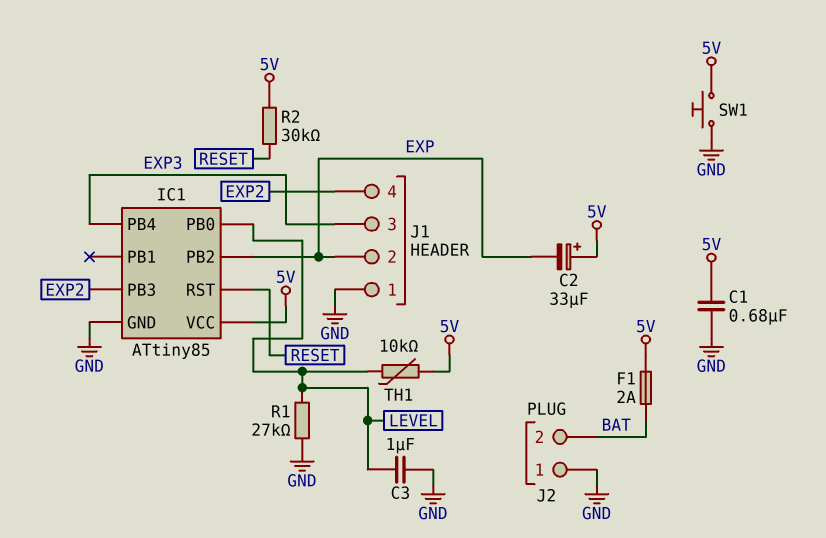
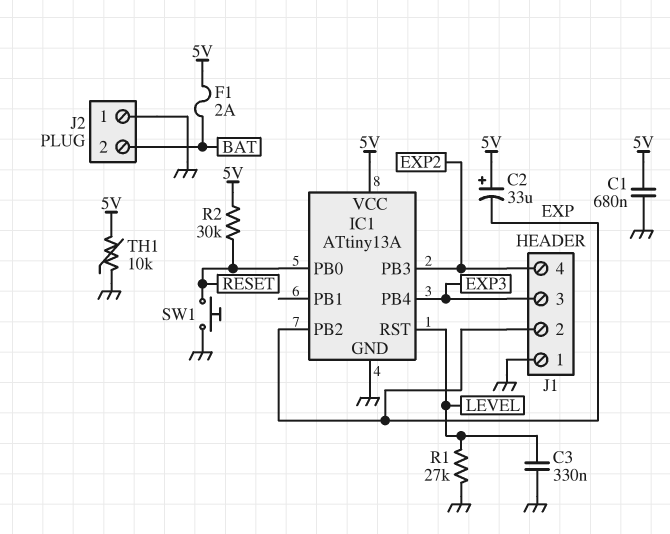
C3: 1uF (GND, LEVEL) -> 330nF (GND, LEVEL)
IC1: ATtiny85 -> ATtiny13A
IC1 pin PB0: LEVEL -> RESET
IC1 pin RST: RESET -> LEVEL
SW1: button (5V, GND) -> button (GND, RESET)
TH1: 10k (5V, LEVEL) -> 10k (5V, GND)

